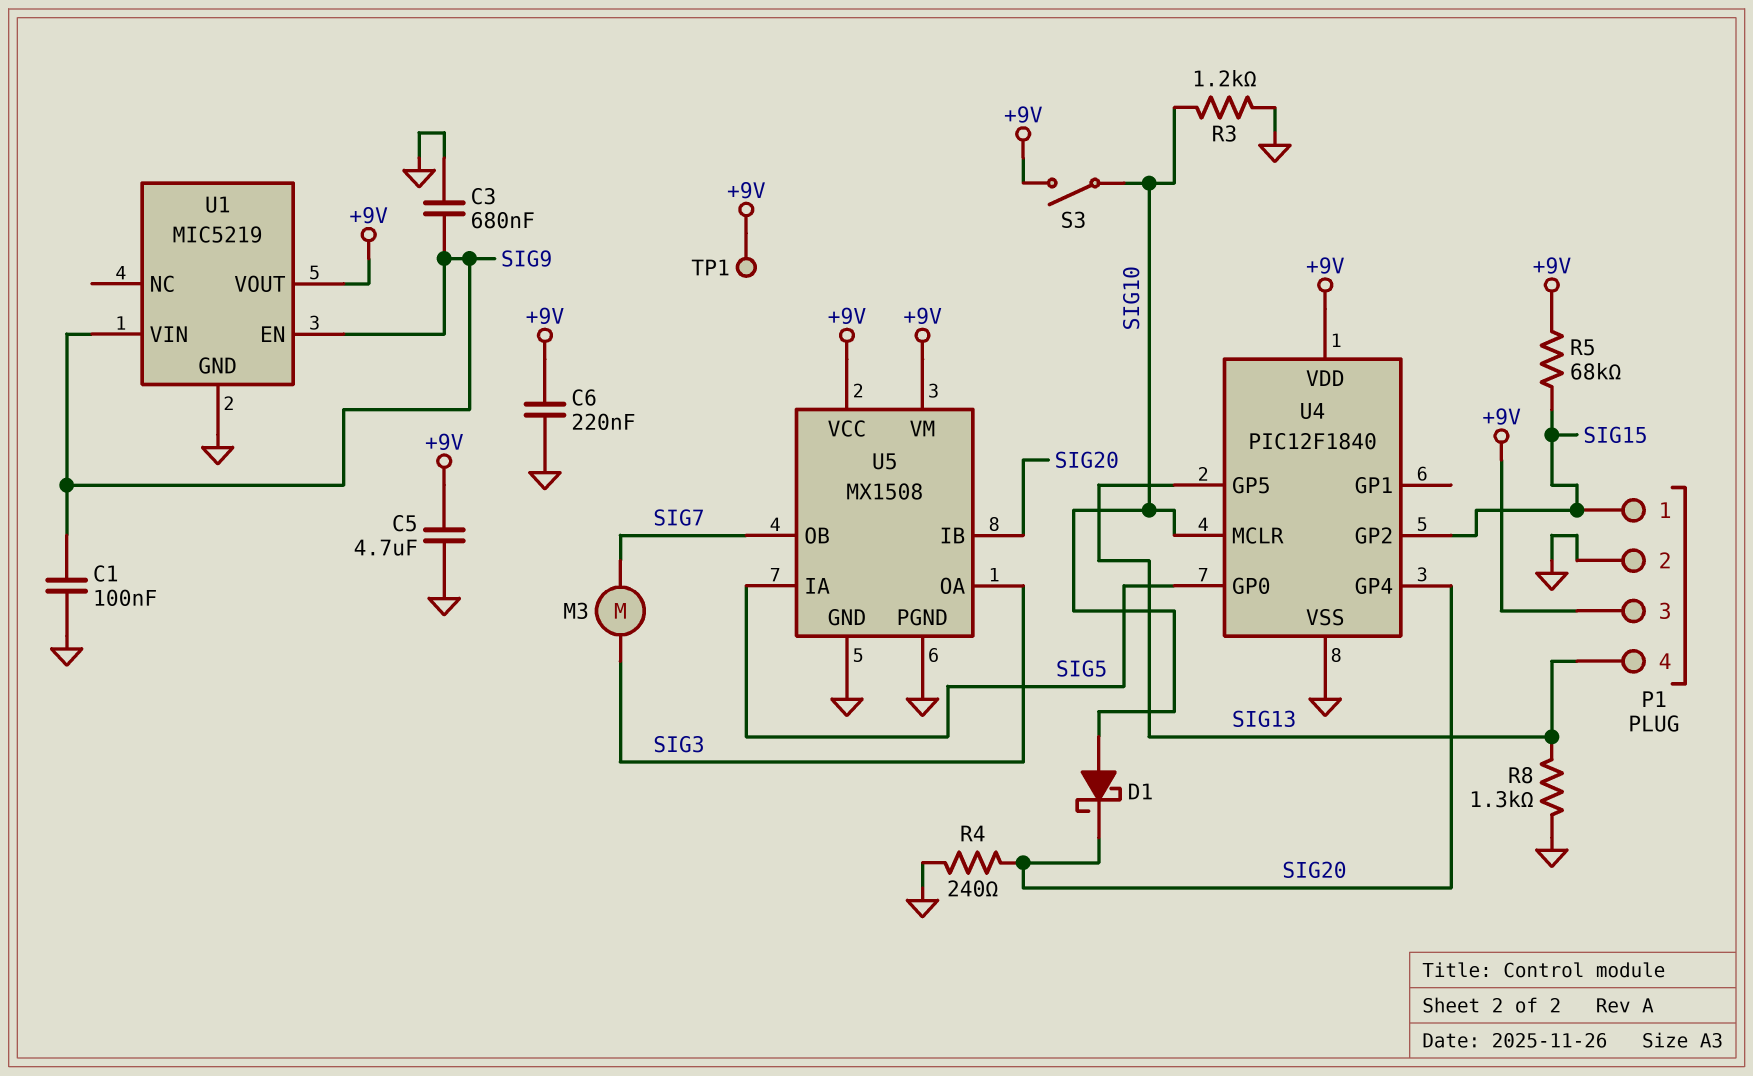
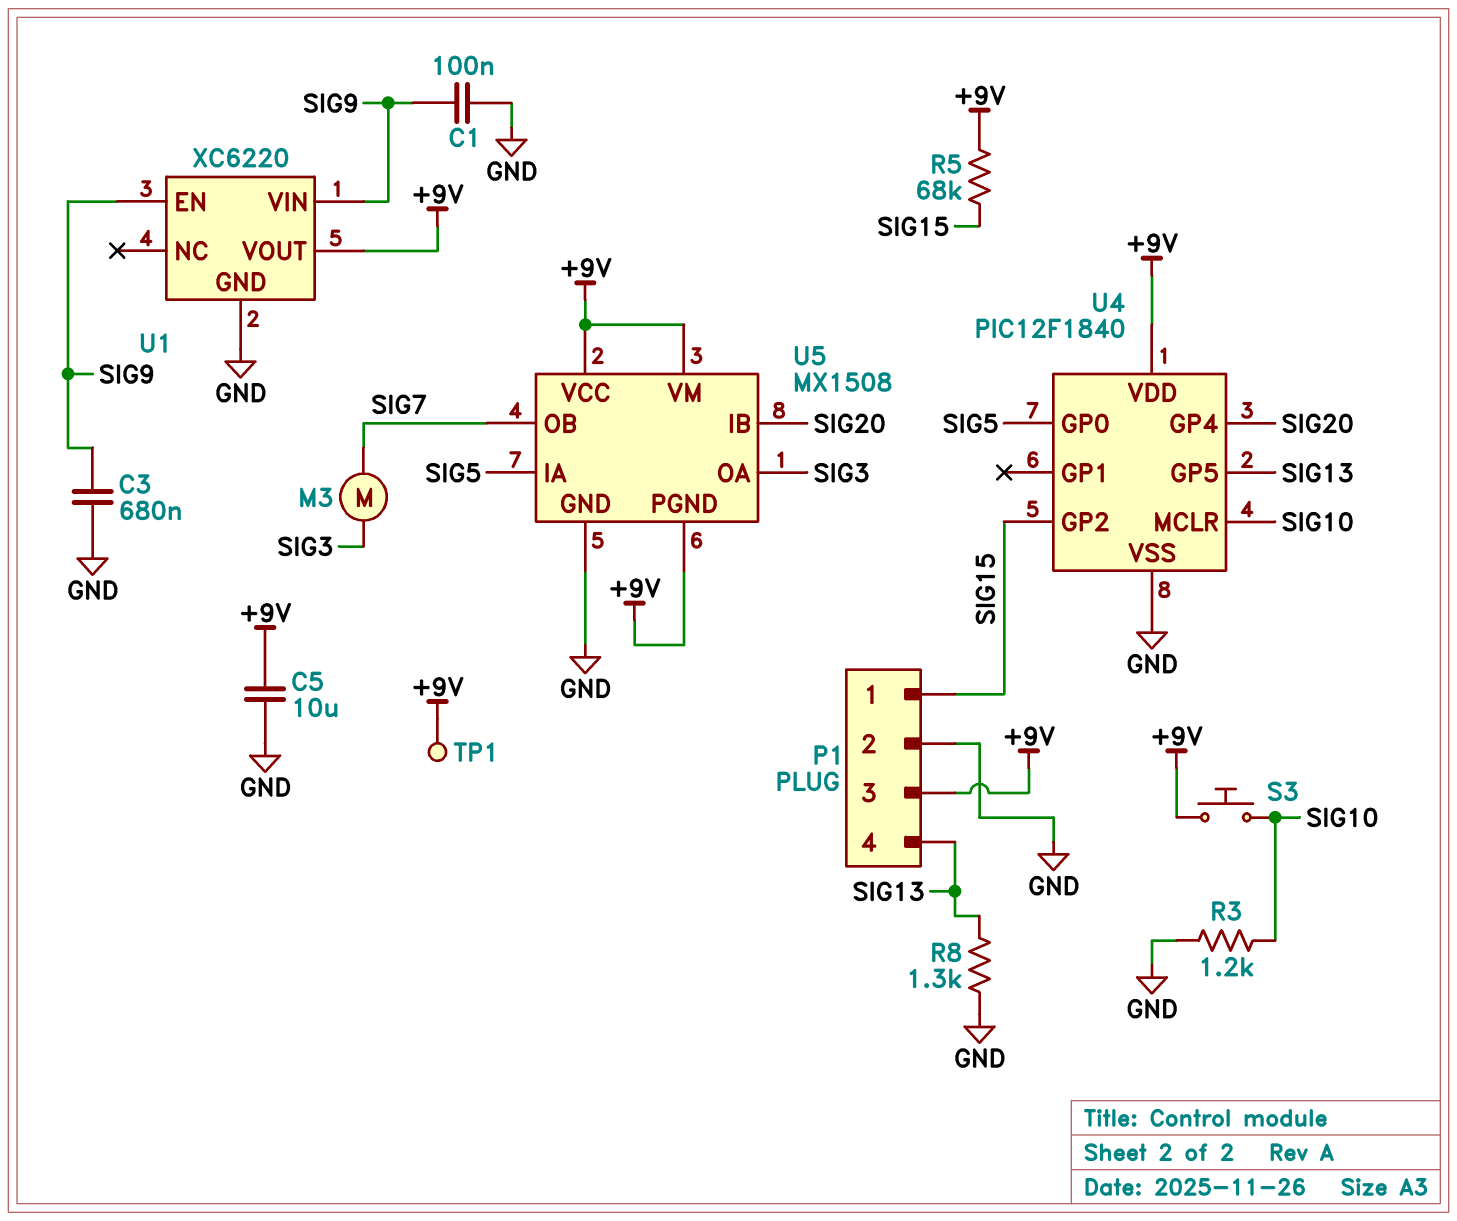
C5: 4.7uF (+9V, GND) -> 10uF (+9V, GND)
C6: 220nF (+9V, GND) -> none
D1: schottky (A SIG10, K SIG20) -> none
R4: 240 (GND, SIG20) -> none
S3: switch (+9V, SIG10) -> button (+9V, SIG10)
U1: MIC5219 -> XC6220
U5 pin PGND: GND -> +9V

